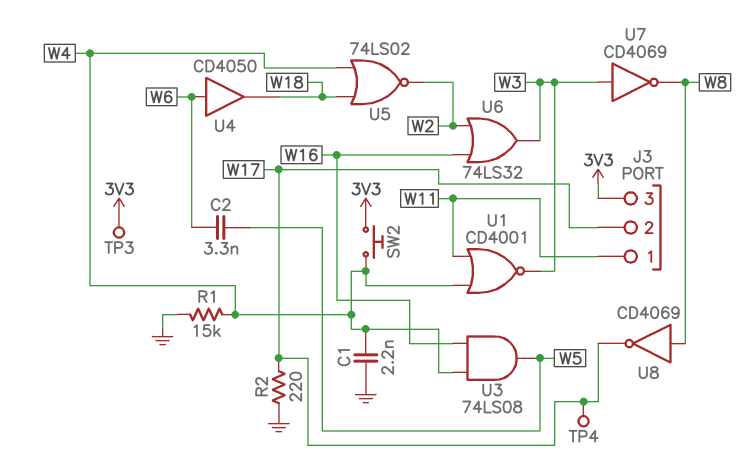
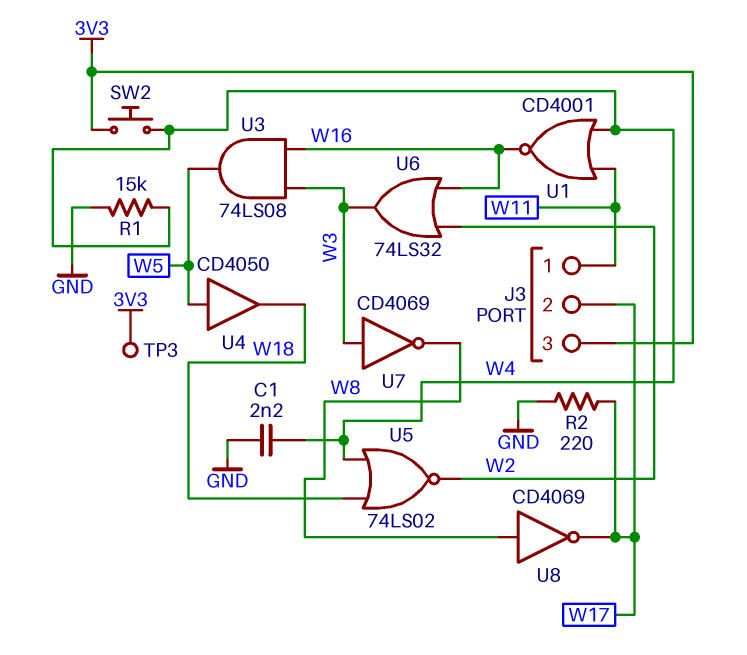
C2: 3.3nF (W5, W6) -> none
TP4: test point (W17) -> none
U1: NOR CD4001 (in W4, in W11, out W3) -> NOR CD4001 (in W4, in W11, out W16)
U3: AND 74LS08 (in W4, in W16, out W5) -> AND 74LS08 (in W3, in W16, out W5)
U4: buffer CD4050 (in W6, out W18) -> buffer CD4050 (in W5, out W18)

